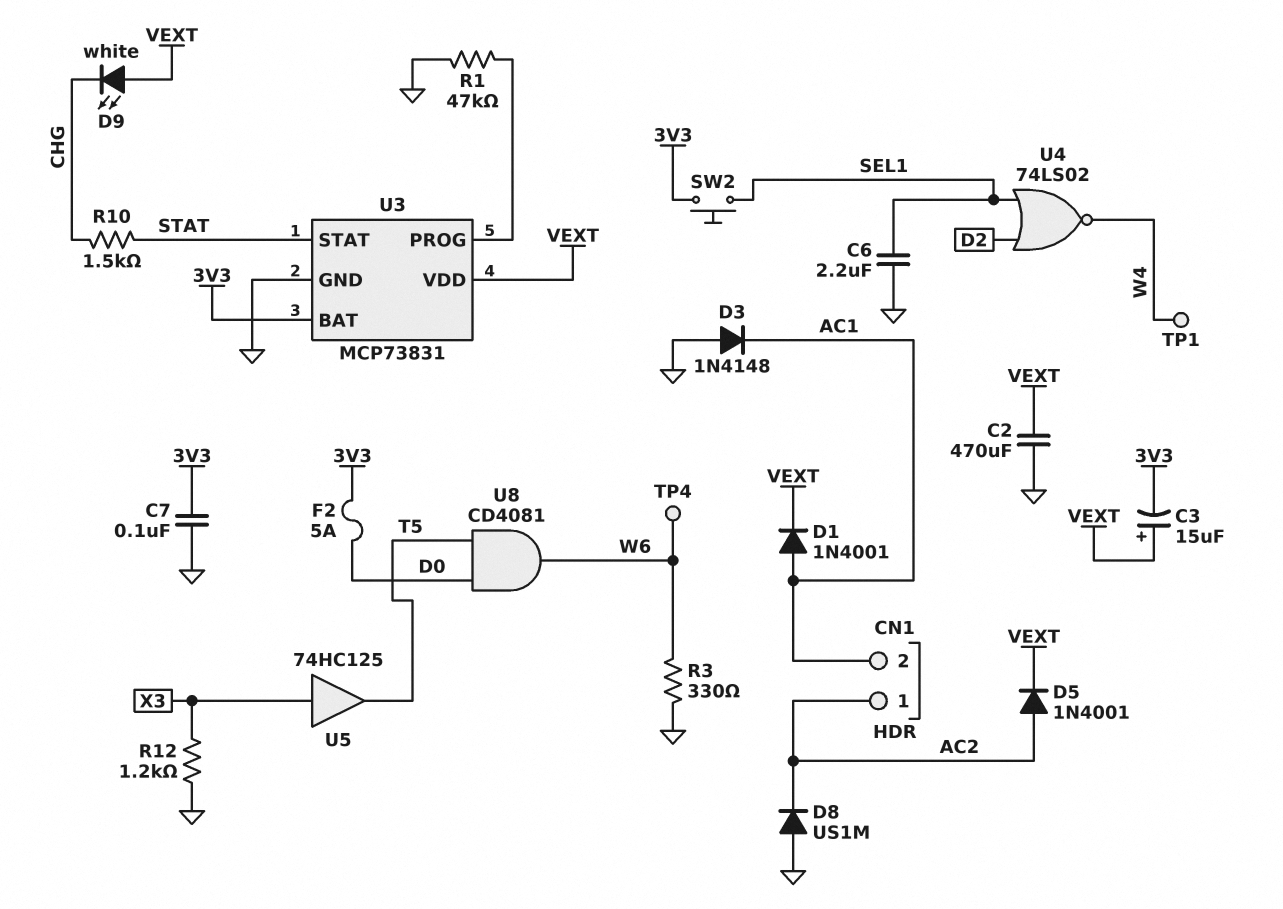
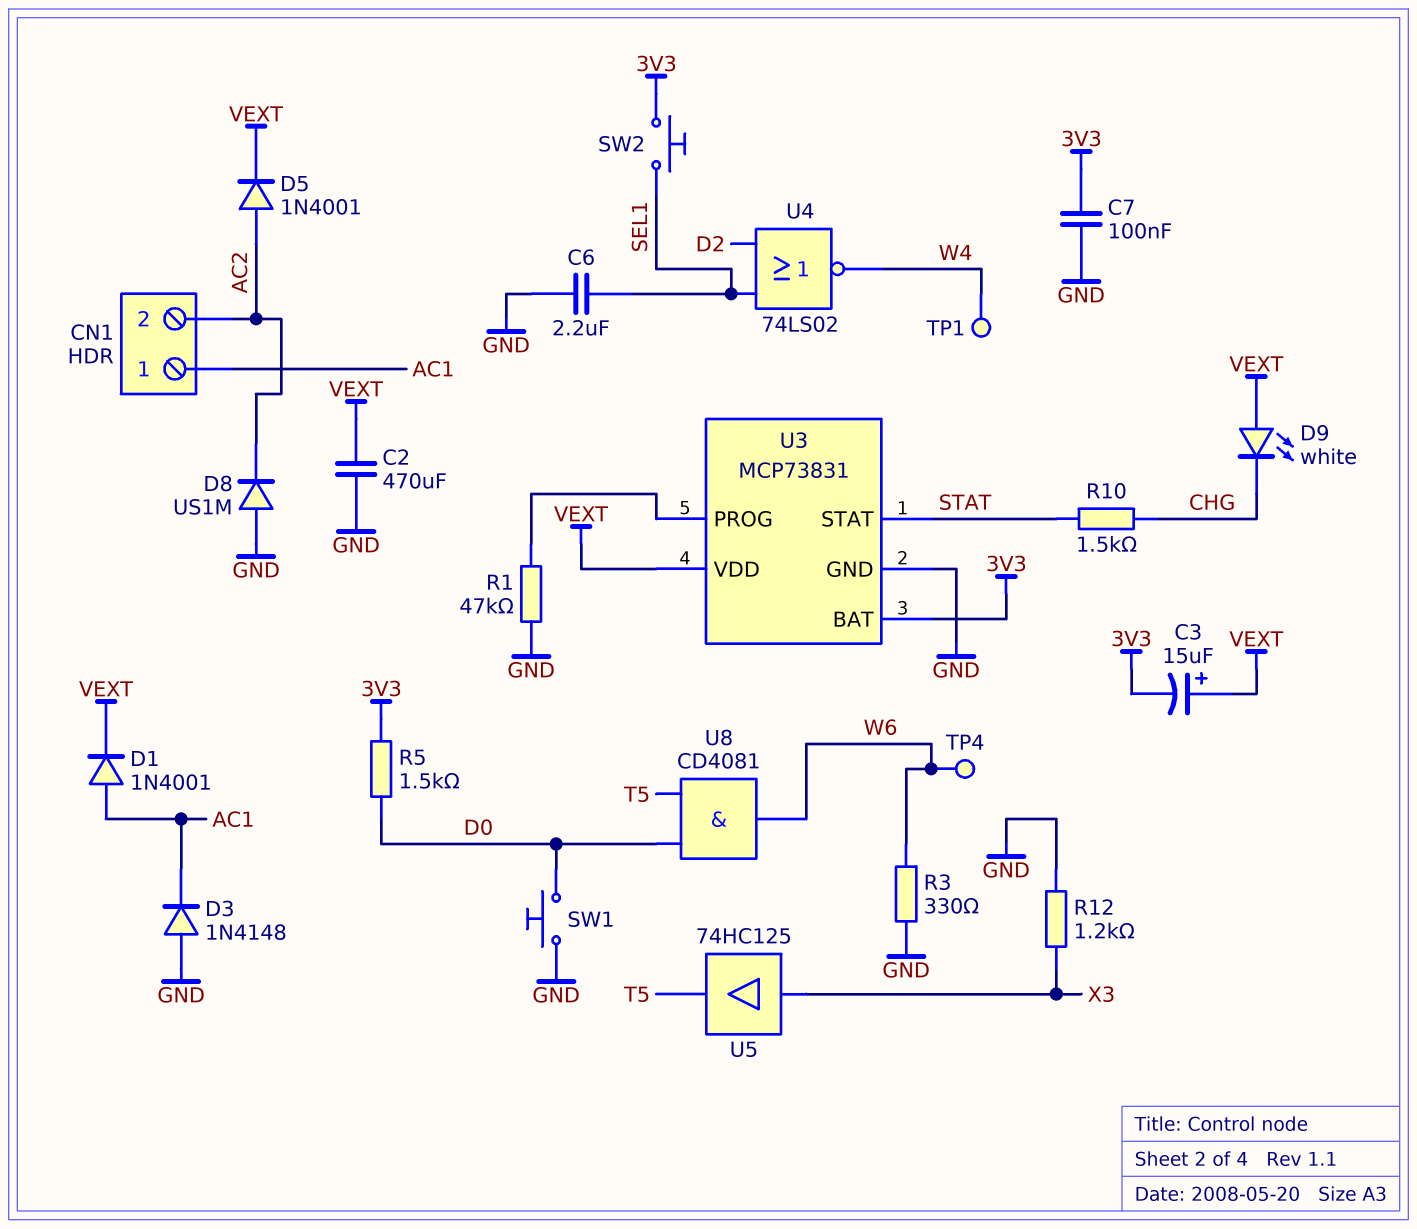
CN1 pin 1: AC2 -> AC1
CN1 pin 2: AC1 -> AC2
F2: 5A (3V3, D0) -> none
R5: none -> 1.5k (3V3, D0)
SW1: none -> button (D0, GND)

